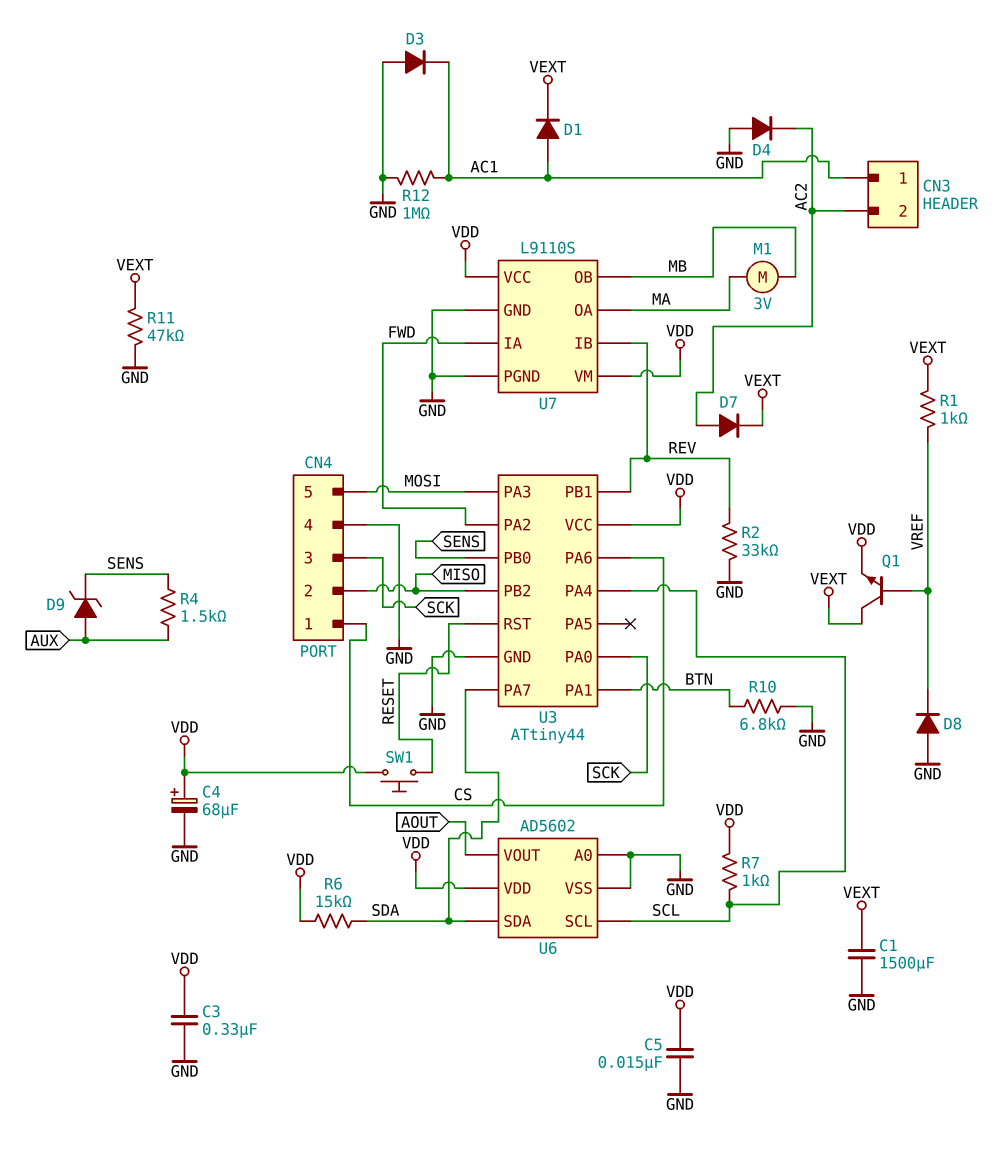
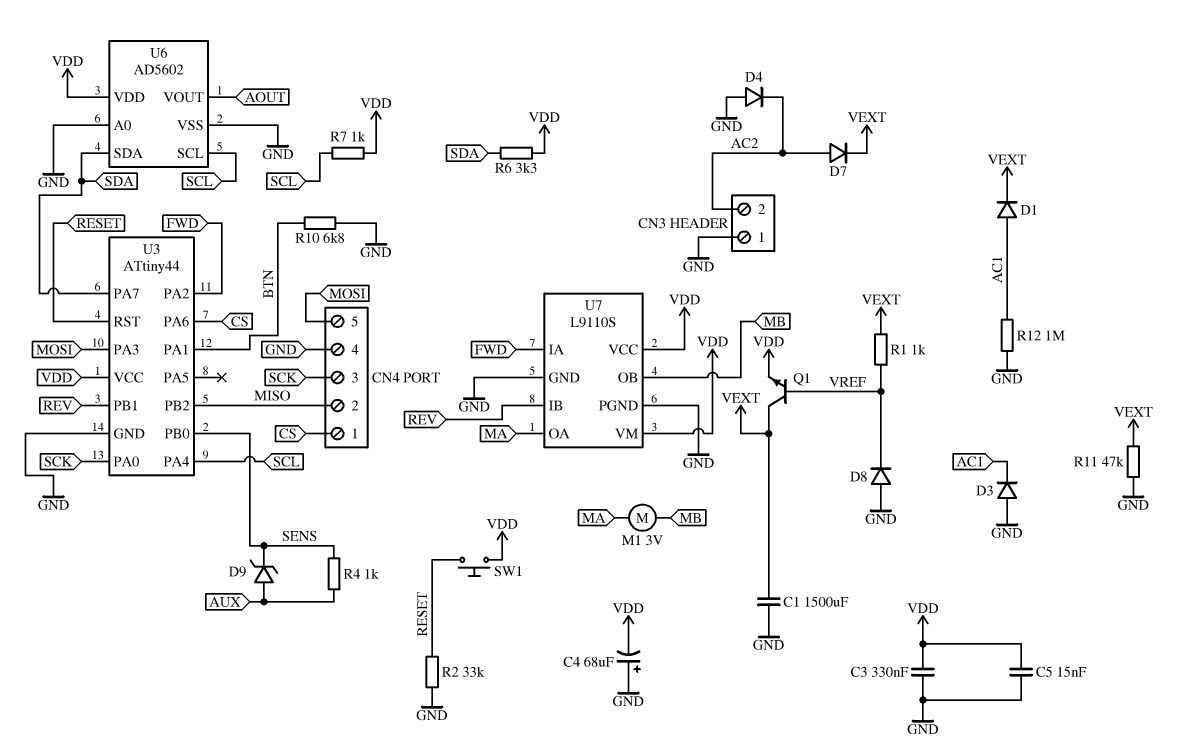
C4: 68uF (plus VDD, minus GND) -> 68uF (plus GND, minus VDD)
CN3 pin 1: AC1 -> GND
R2: 33k (GND, REV) -> 33k (GND, RESET)
R4: 1.5k (AUX, SENS) -> 1k (AUX, SENS)
R6: 15k (SDA, VDD) -> 3.3k (SDA, VDD)

